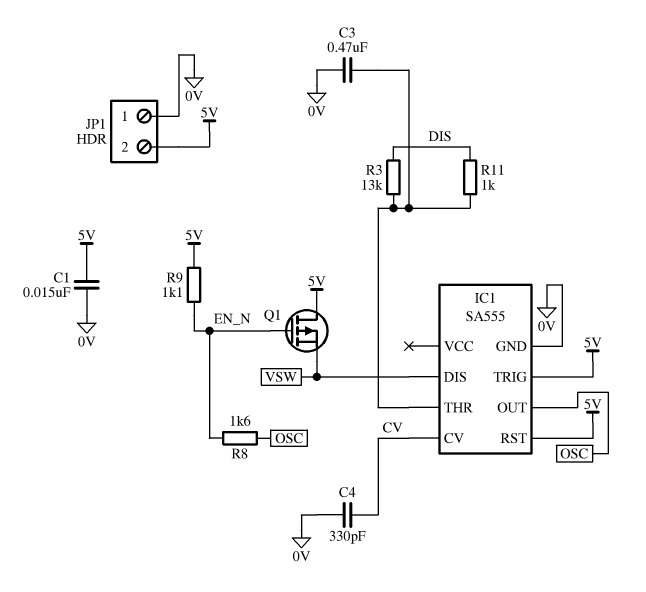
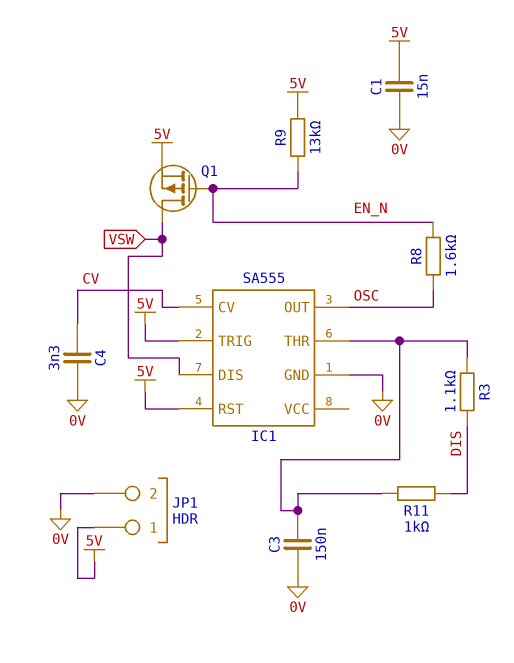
C3: 470nF (0V, IC1/THR) -> 150nF (0V, IC1/THR)
C4: 330pF (0V, CV) -> 3.3nF (0V, CV)
JP1 pin 1: 0V -> 5V
JP1 pin 2: 5V -> 0V
Q1: PMOS (G EN_N, D 5V, S VSW) -> PMOS (G EN_N, D VSW, S 5V)
R3: 13k (DIS, IC1/THR) -> 1.1k (DIS, IC1/THR)
R9: 1.1k (5V, EN_N) -> 13k (5V, EN_N)

